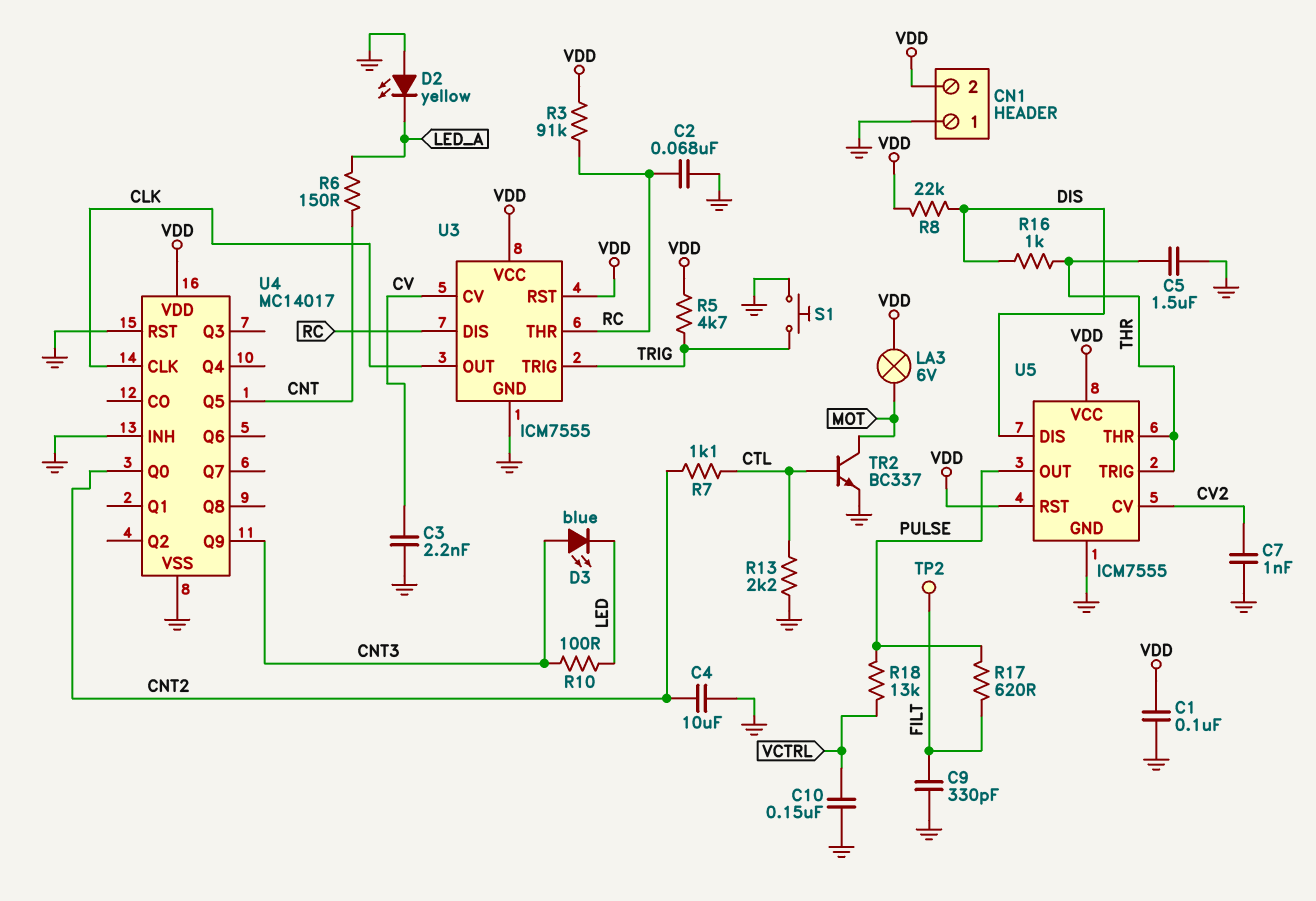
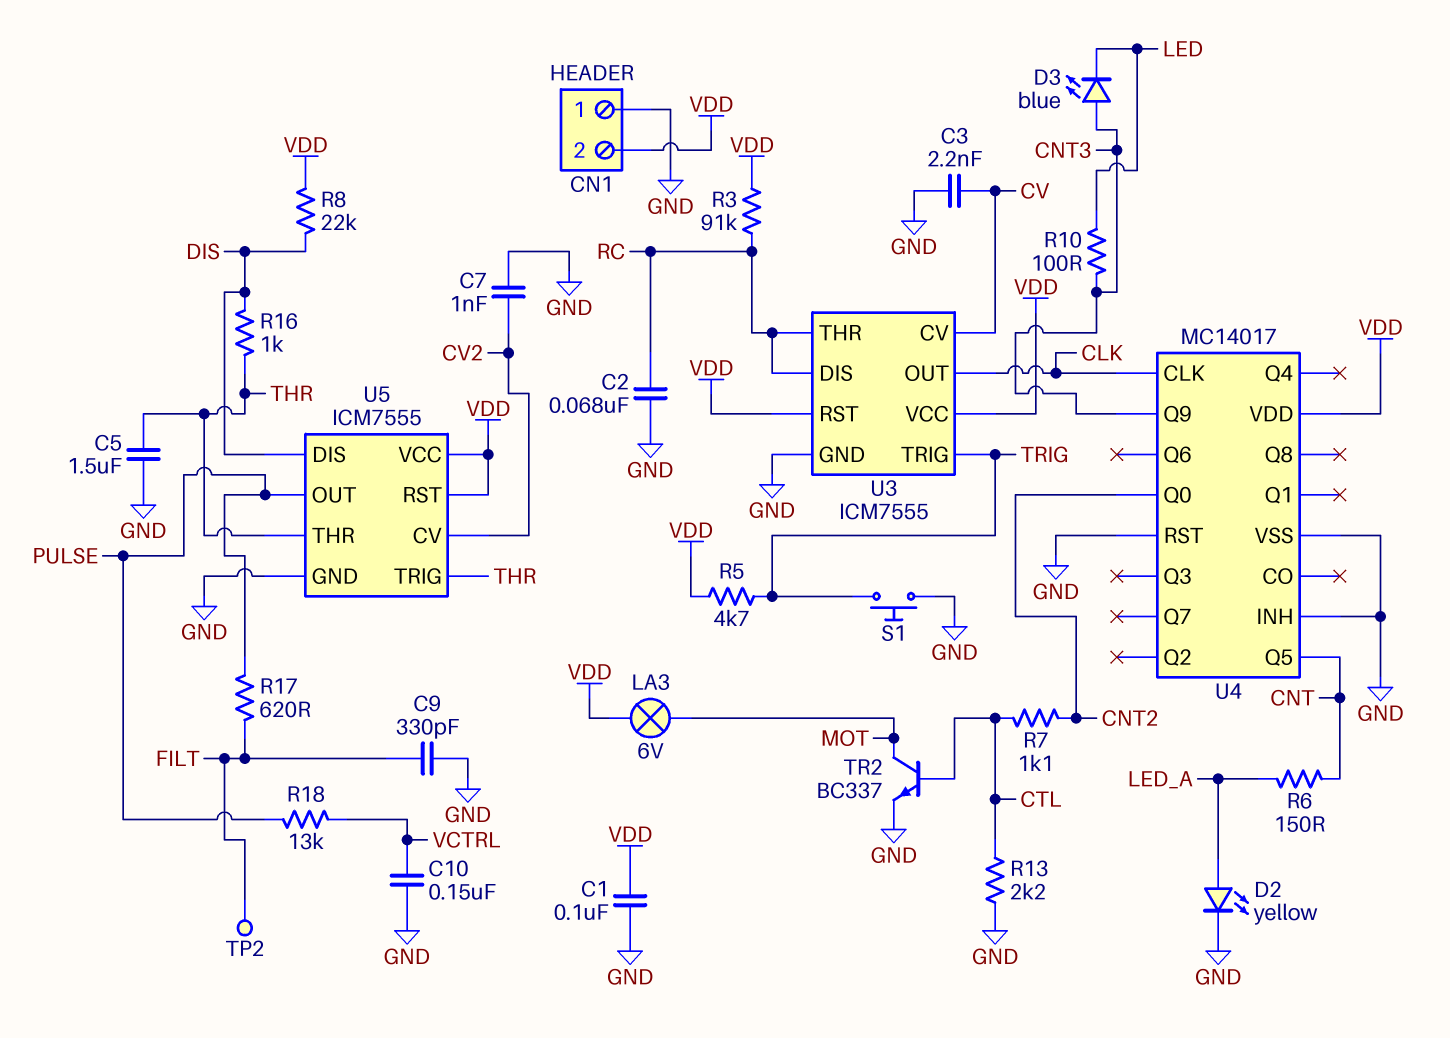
C4: 10uF (CNT2, GND) -> none
D2: LED yellow (A GND, K LED_A) -> LED yellow (A LED_A, K GND)

